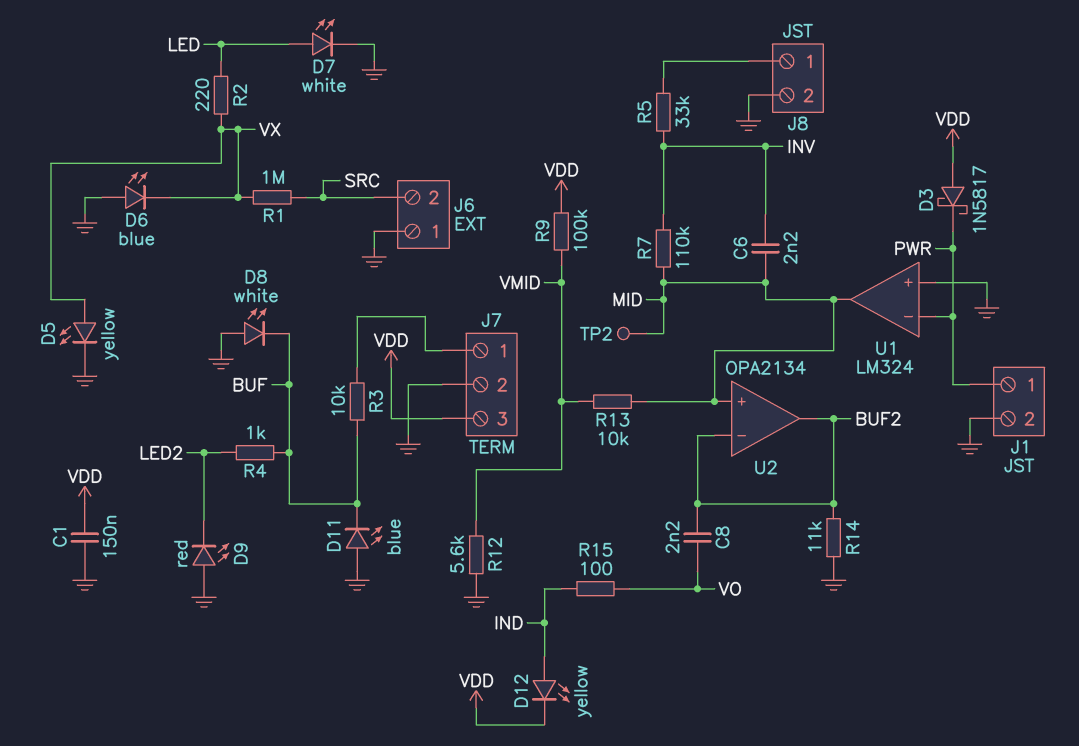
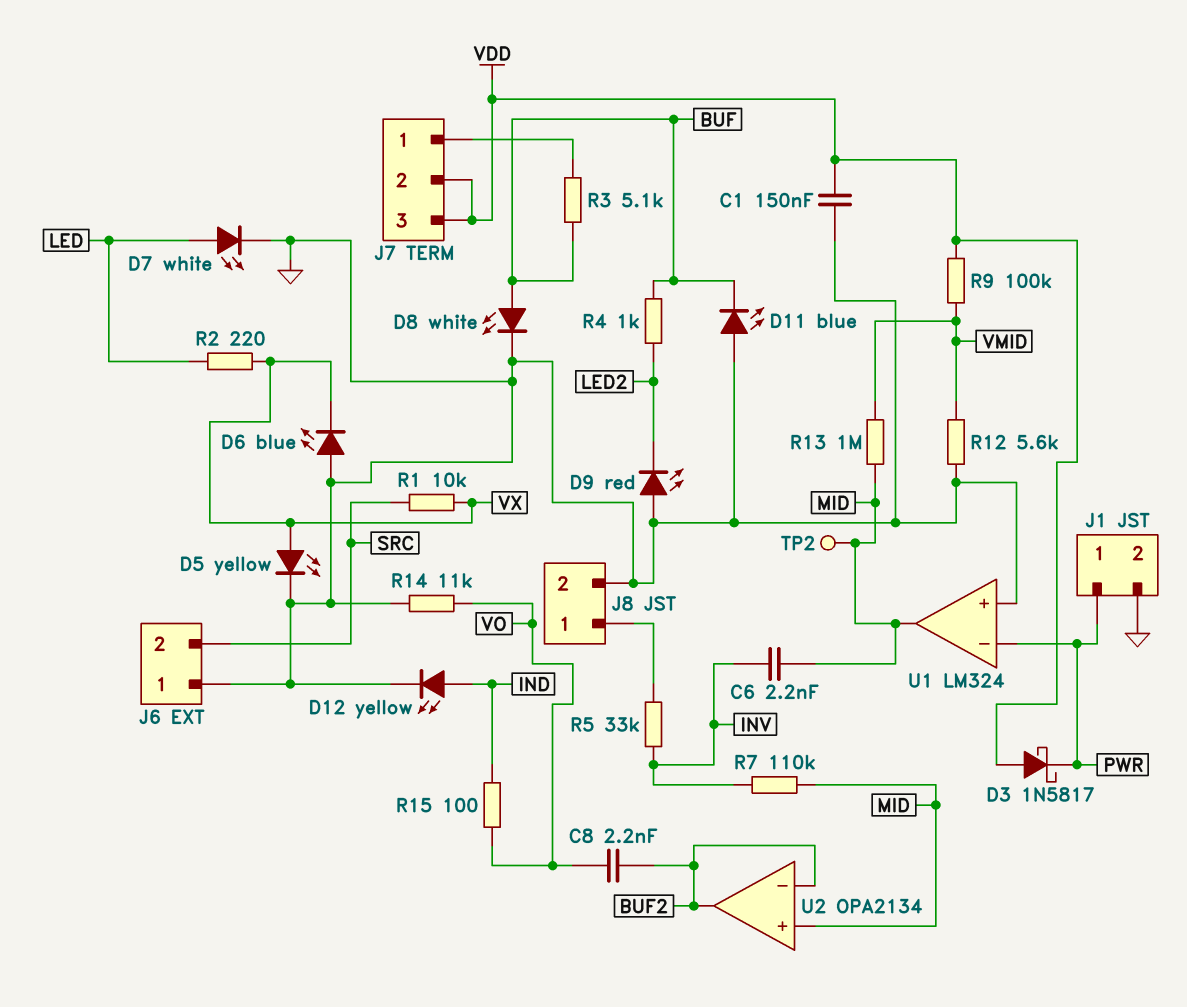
D8: LED white (A GND, K BUF) -> LED white (A BUF, K GND)
D12: LED yellow (A IND, K VDD) -> LED yellow (A IND, K GND)
J7 pin 2: GND -> VDD
R1: 1M (SRC, VX) -> 10k (SRC, VX)
R3: 10k (BUF, J7/1) -> 5.1k (BUF, J7/1)
R13: 10k (MID, VMID) -> 1M (MID, VMID)
R14: 11k (BUF2, GND) -> 11k (GND, VO)

